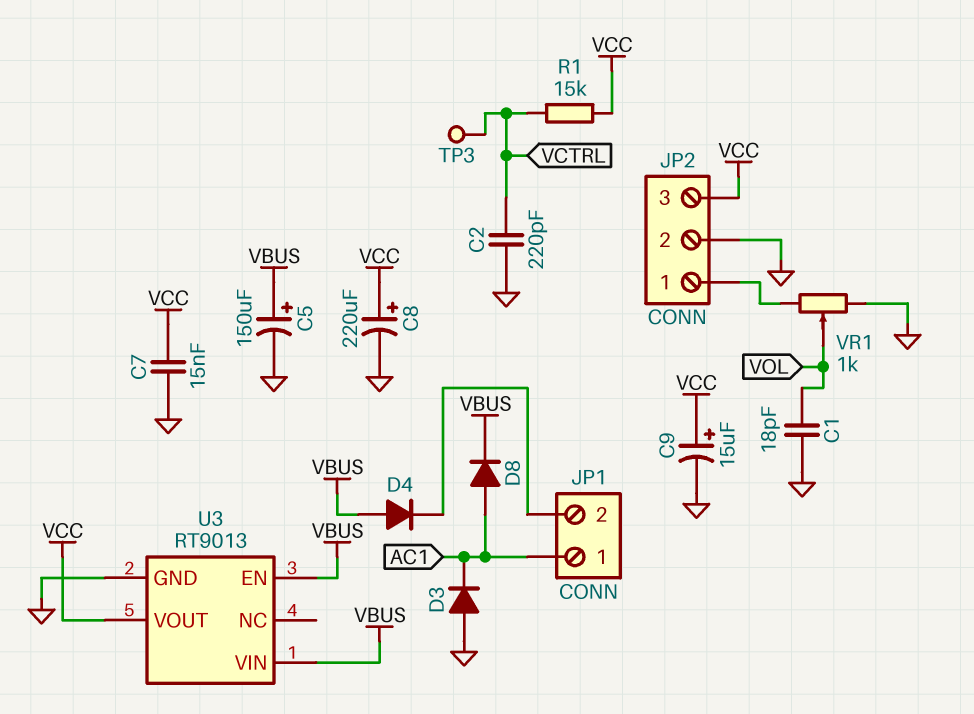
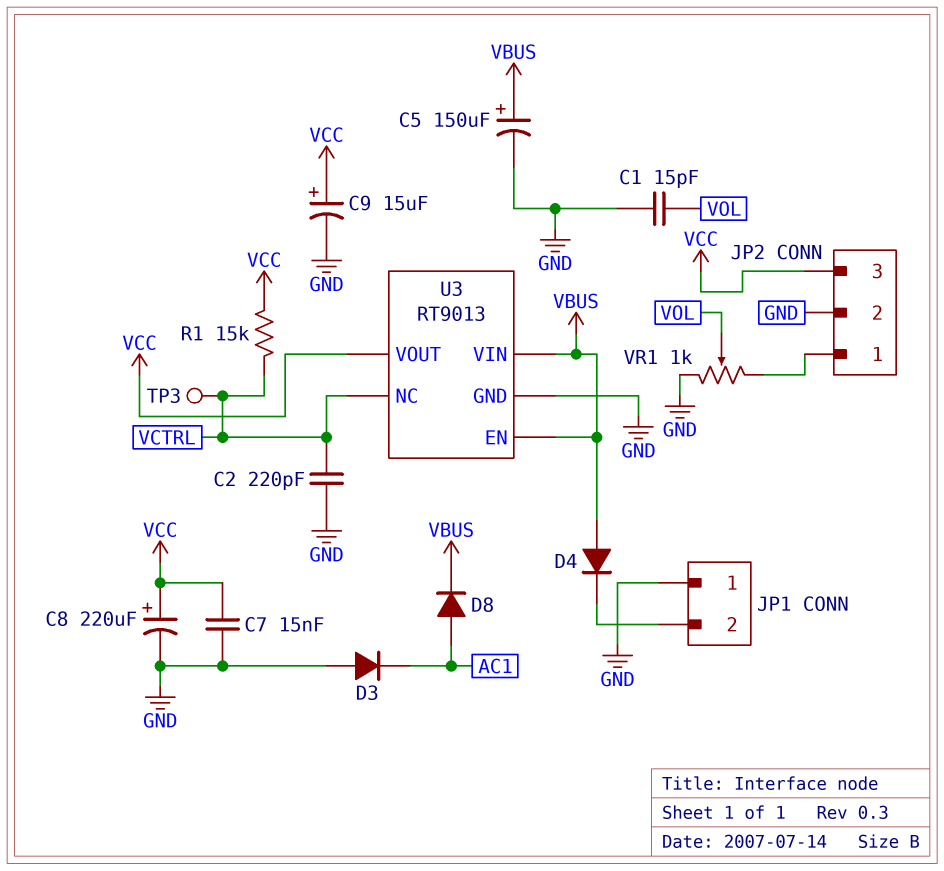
C1: 18pF (GND, VOL) -> 15pF (GND, VOL)
JP1 pin 1: AC1 -> GND
U3 pin NC: none -> VCTRL

